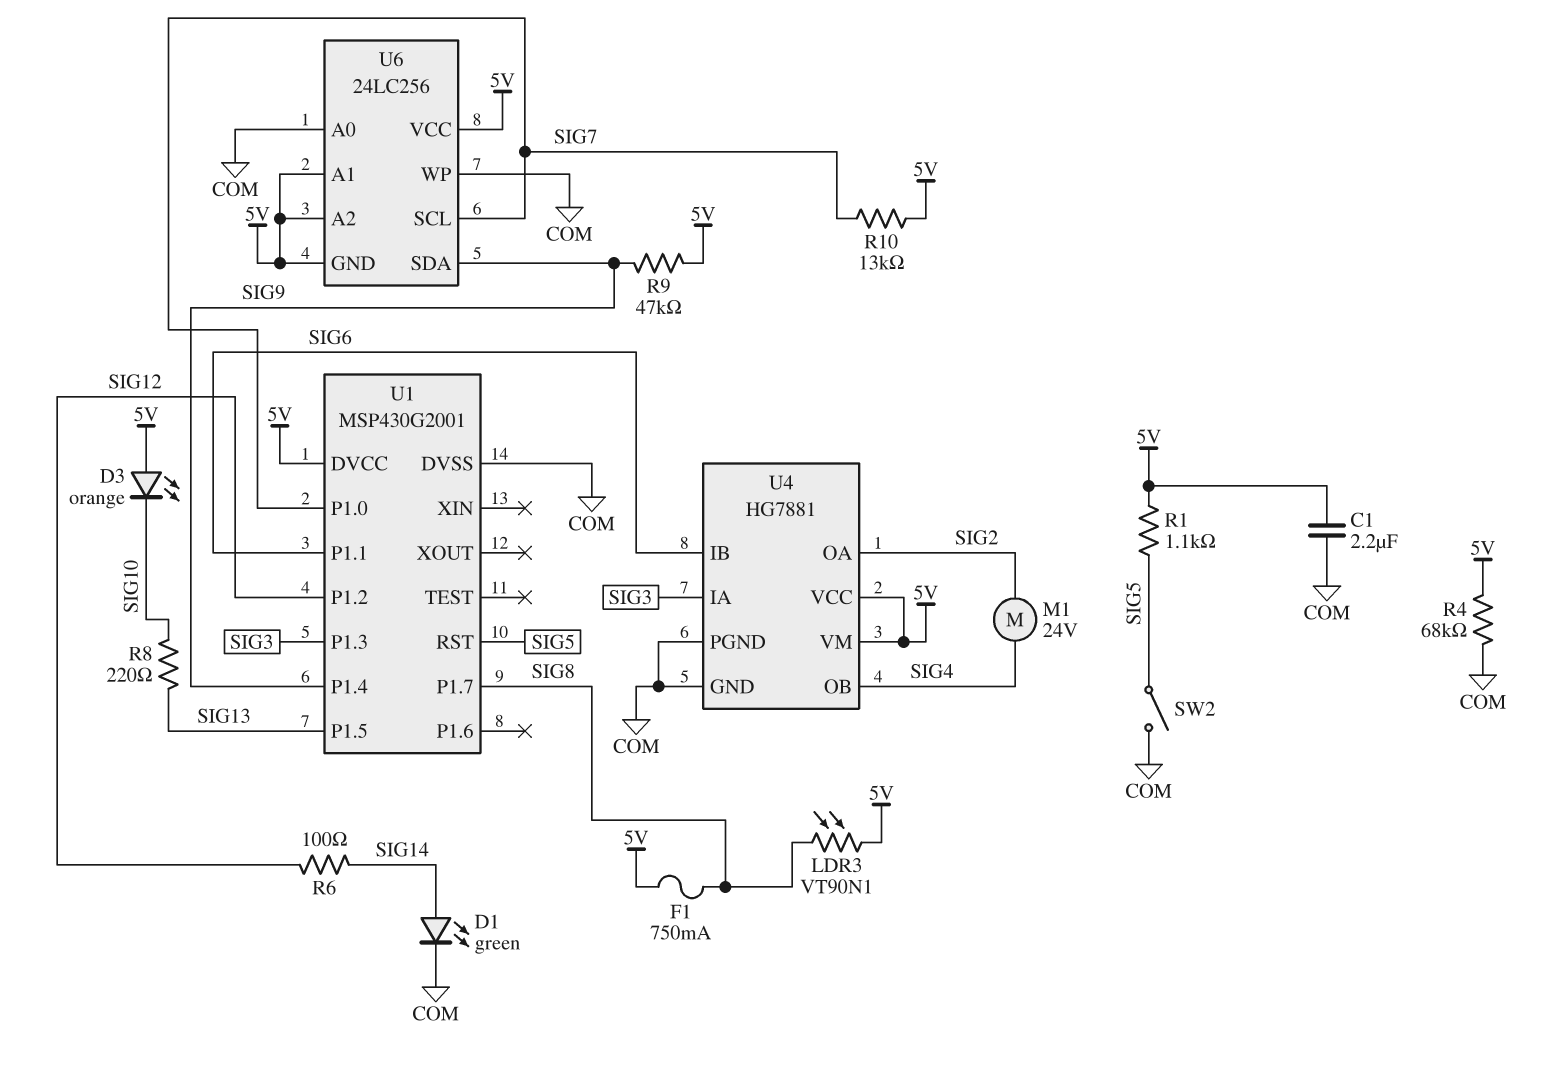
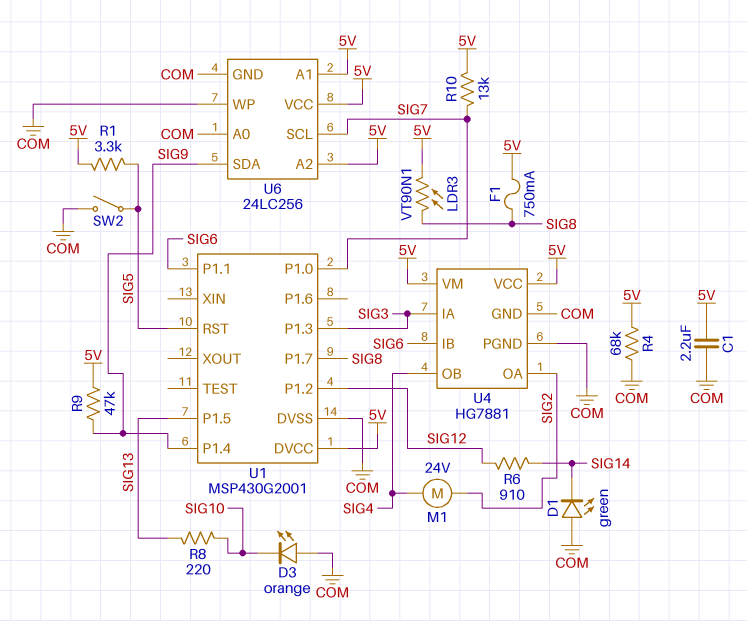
D1: LED green (A SIG14, K COM) -> LED green (A COM, K SIG14)
D3: LED orange (A 5V, K SIG10) -> LED orange (A COM, K SIG10)
R1: 1.1k (5V, SIG5) -> 3.3k (5V, SIG5)
R6: 100 (SIG12, SIG14) -> 910 (SIG12, SIG14)
U6 pin GND: 5V -> COM

